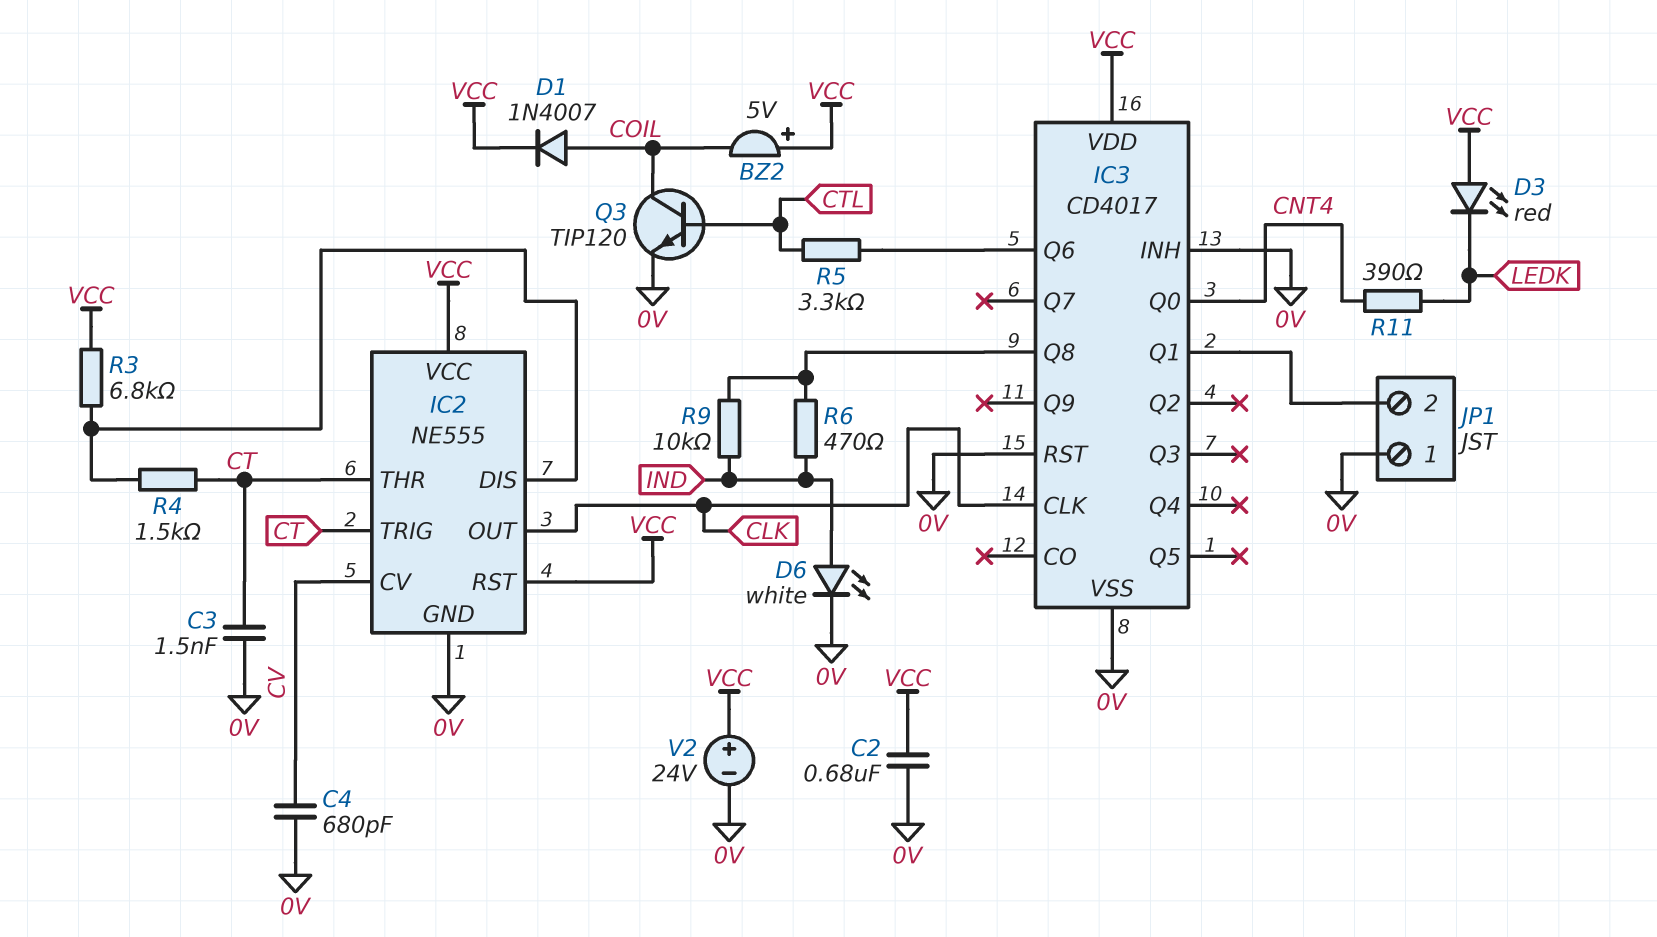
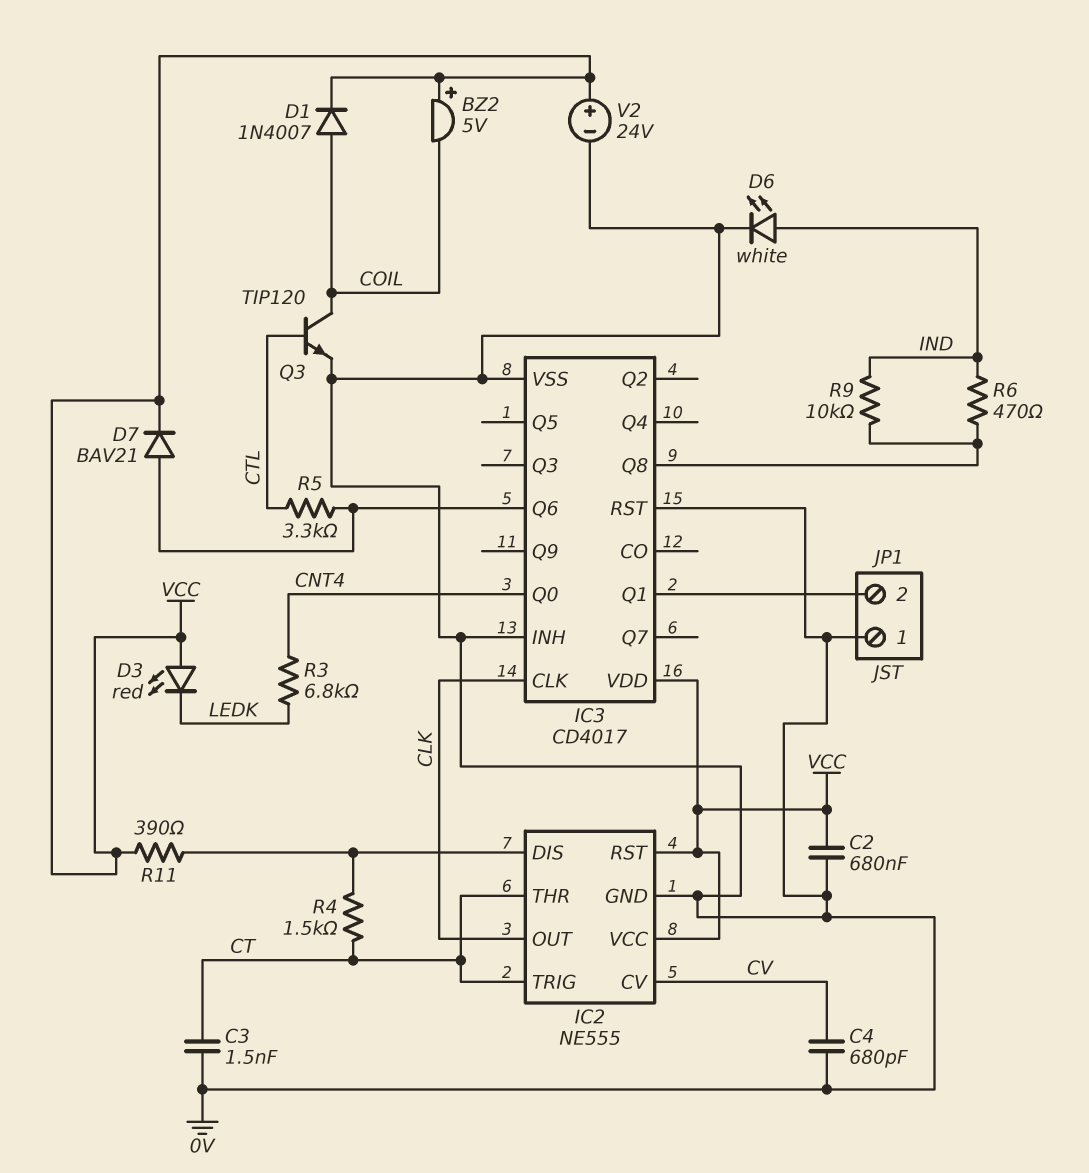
D7: none -> diode BAV21 (A IC3/Q6, K VCC)
R3: 6.8k (IC2/DIS, VCC) -> 6.8k (CNT4, LEDK)
R11: 390 (CNT4, LEDK) -> 390 (IC2/DIS, VCC)

